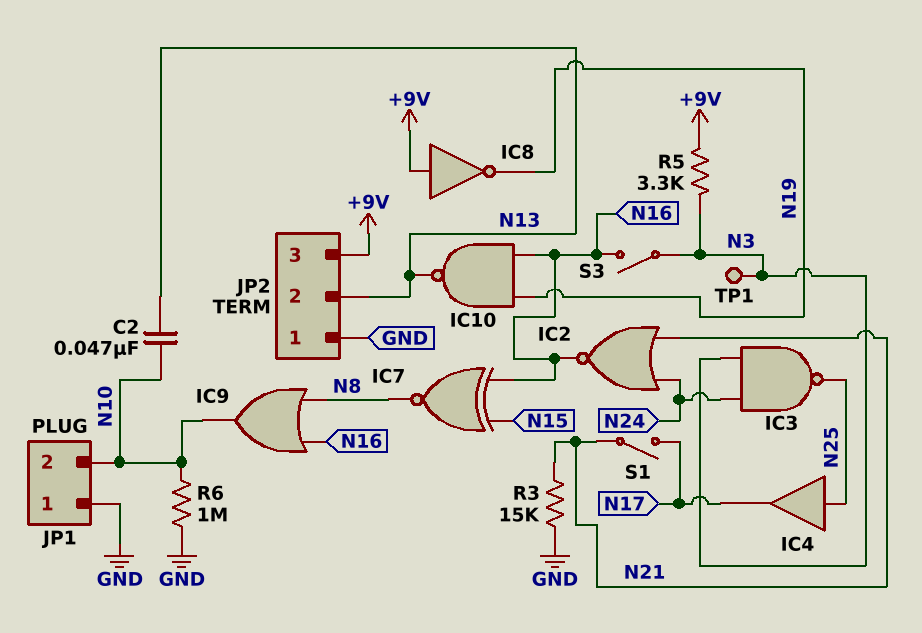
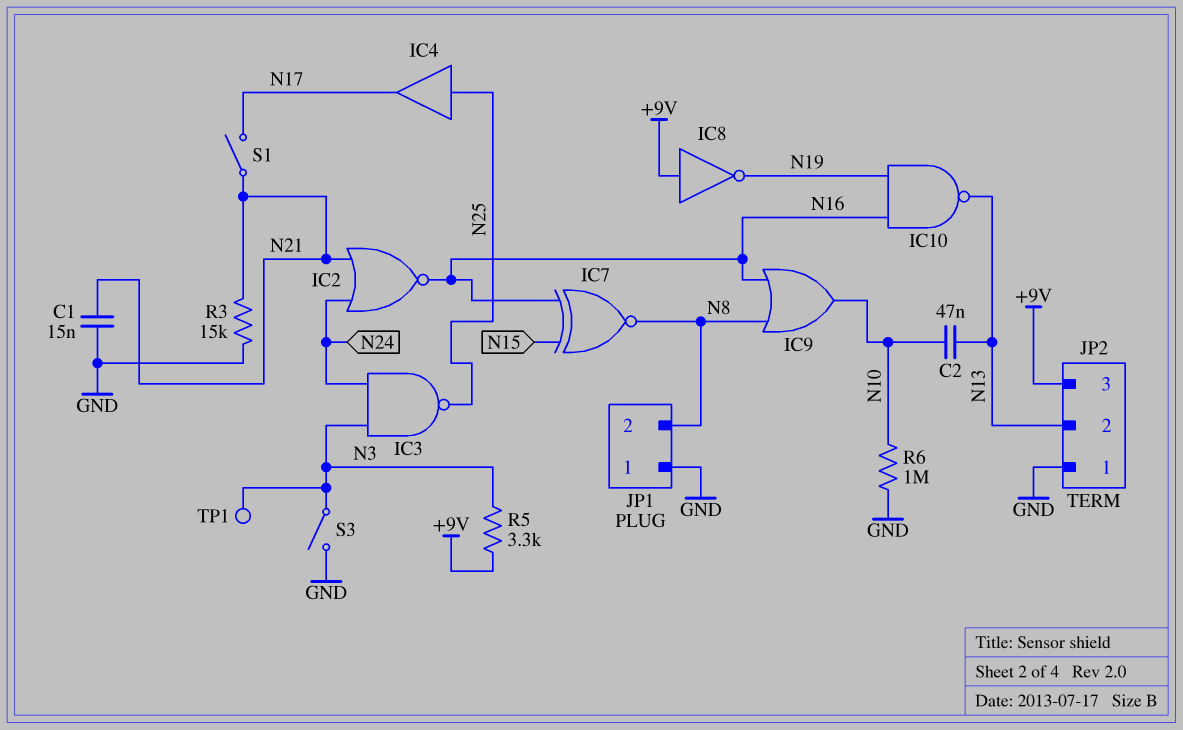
C1: none -> 15nF (GND, N21)
JP1 pin 2: N10 -> N8
S3: switch (N3, N16) -> switch (GND, N3)

